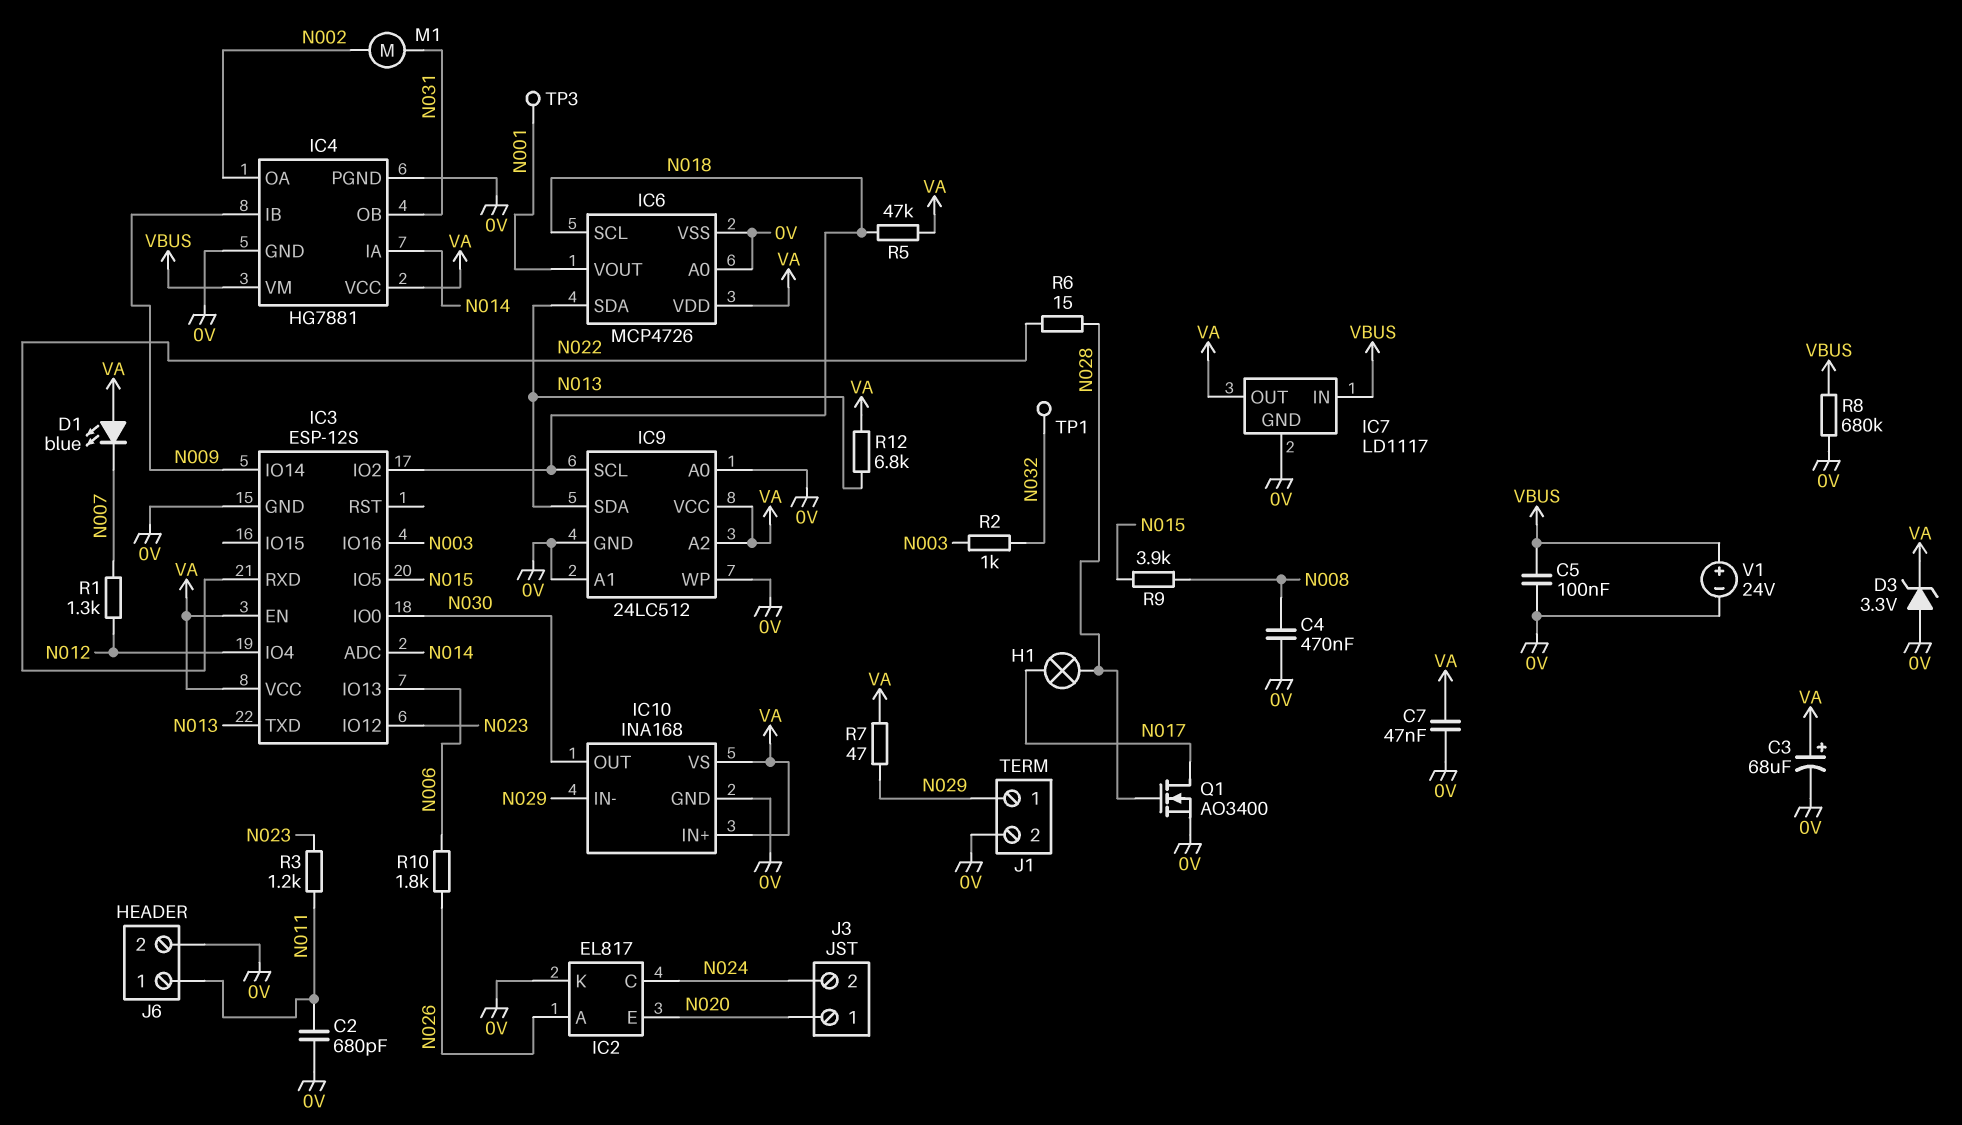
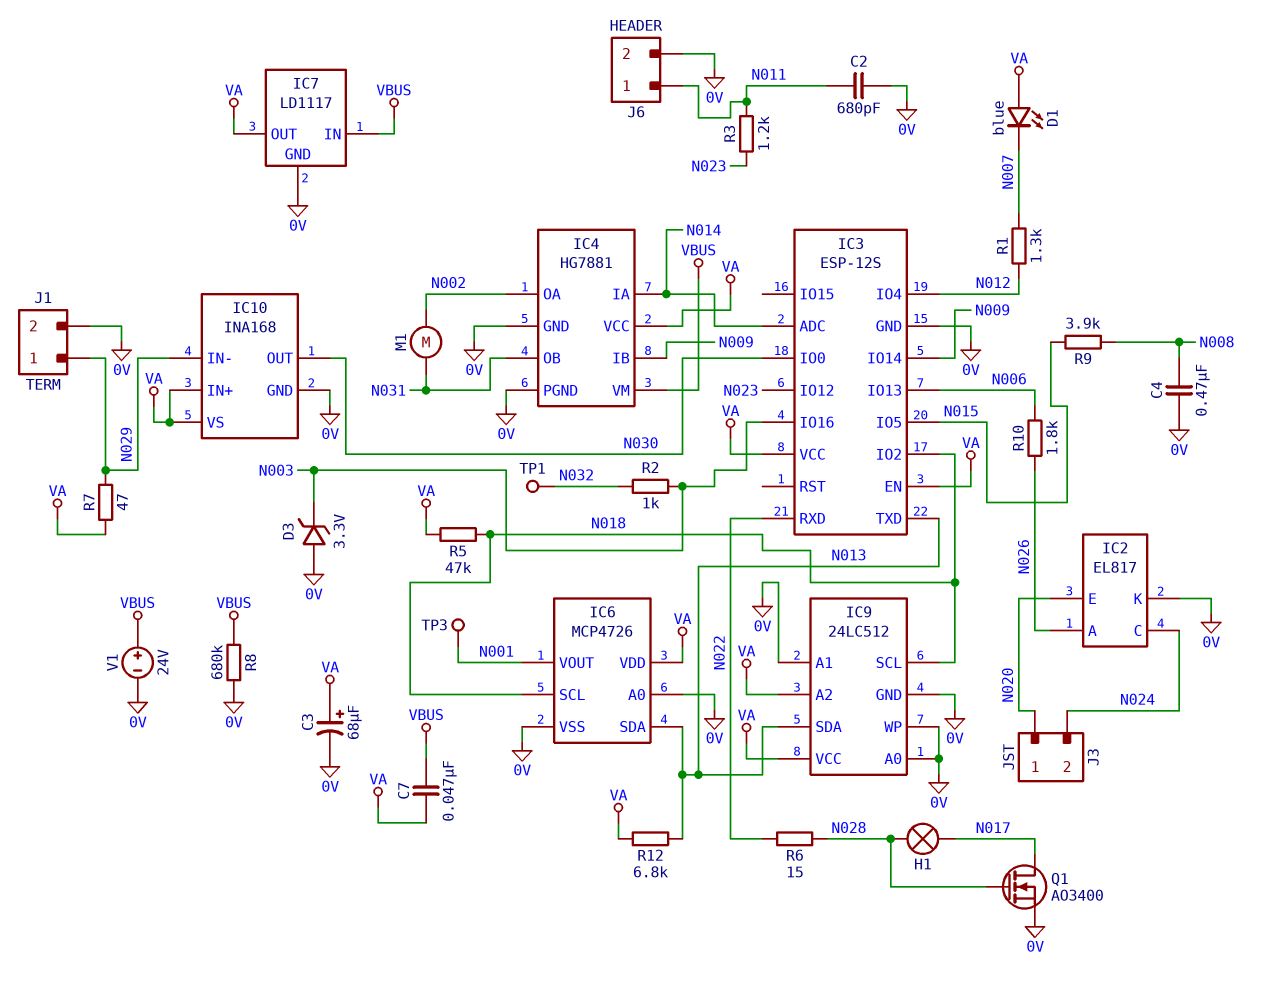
C5: 100nF (0V, VBUS) -> none
C7: 47nF (0V, VA) -> 47nF (VA, VBUS)
D3: zener 3.3V (A 0V, K VA) -> zener 3.3V (A 0V, K N003)

